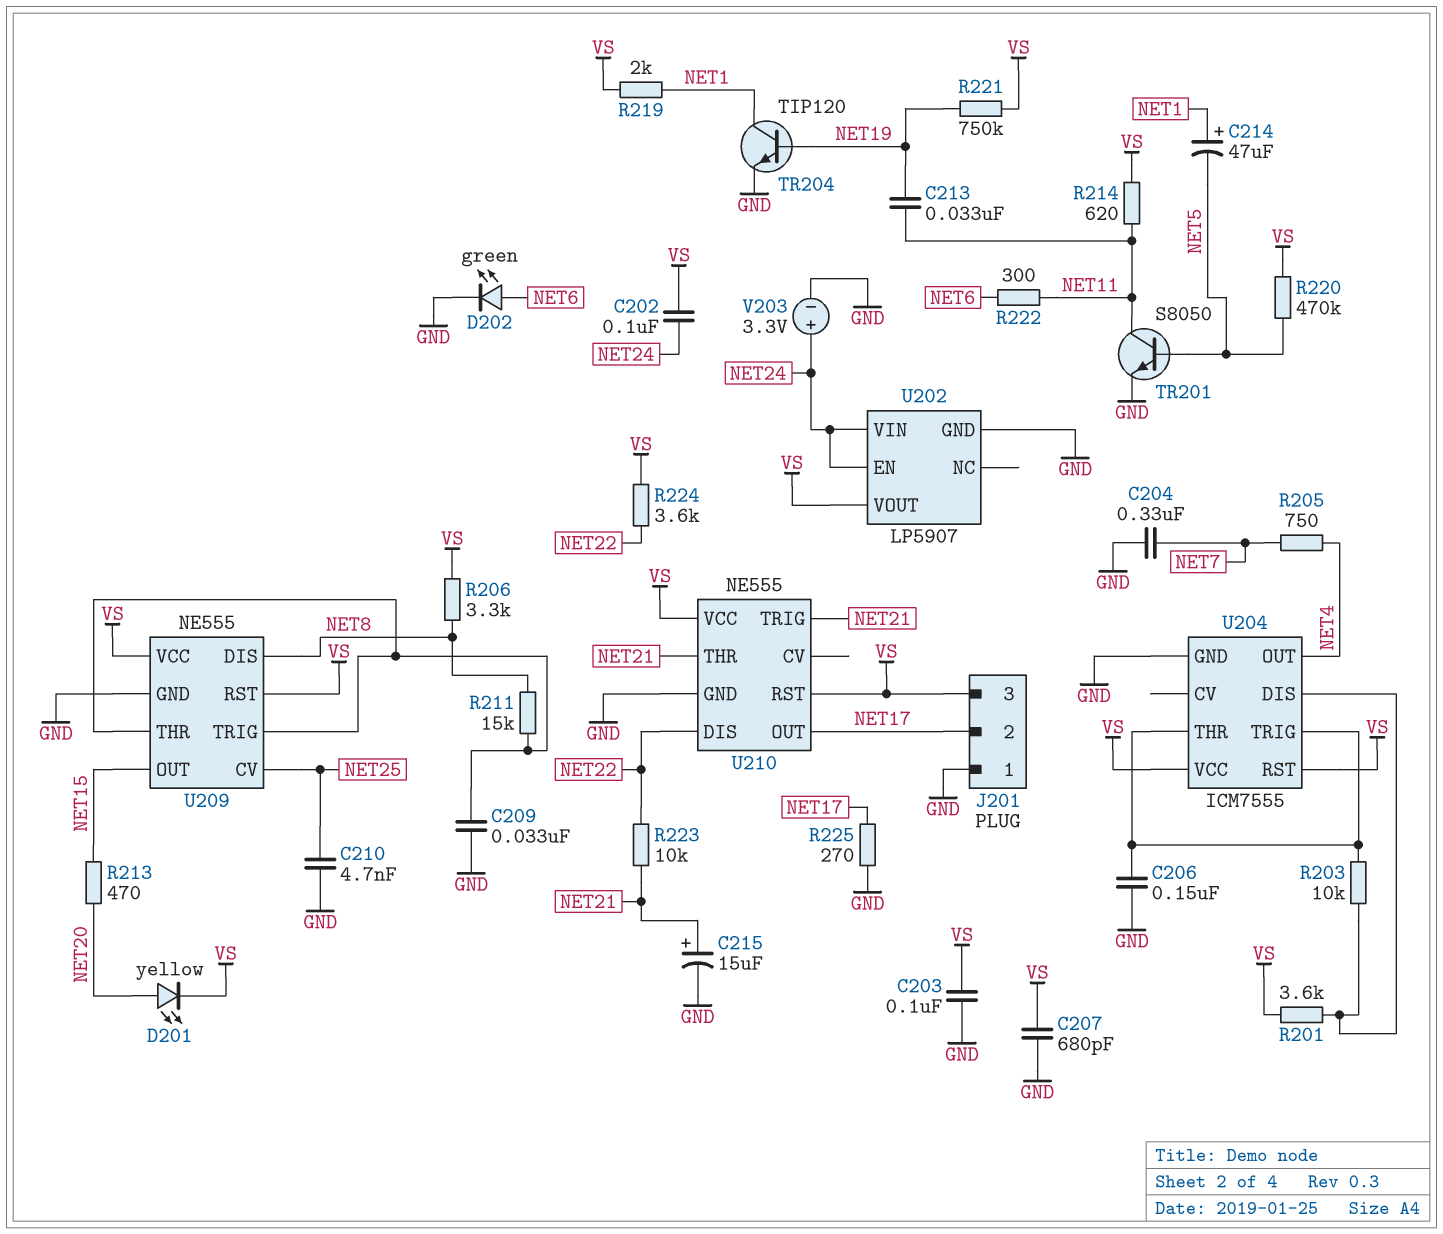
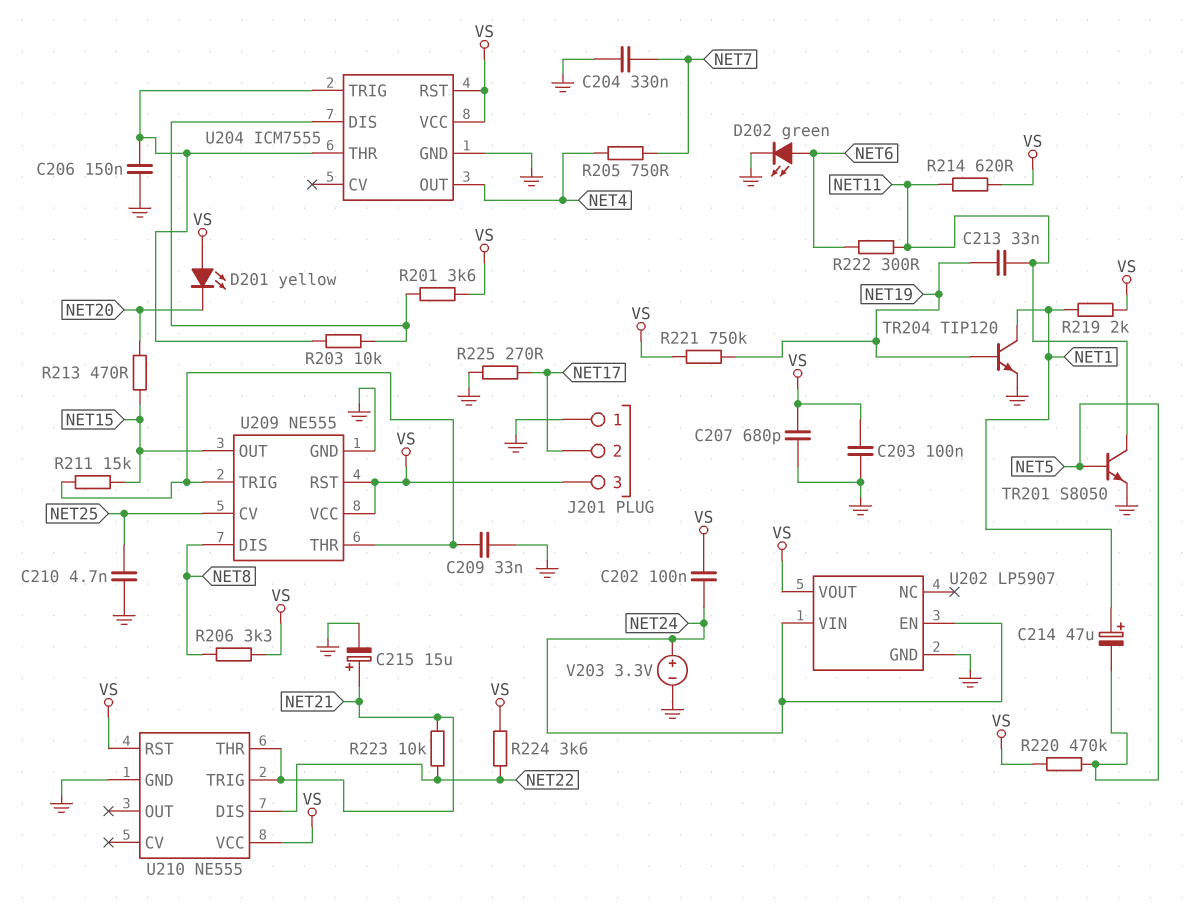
D201: LED yellow (A NET20, K VS) -> LED yellow (A VS, K NET20)
R211: 15k (NET8, U209/THR) -> 15k (NET15, U209/THR)
U210 pin OUT: NET17 -> none

